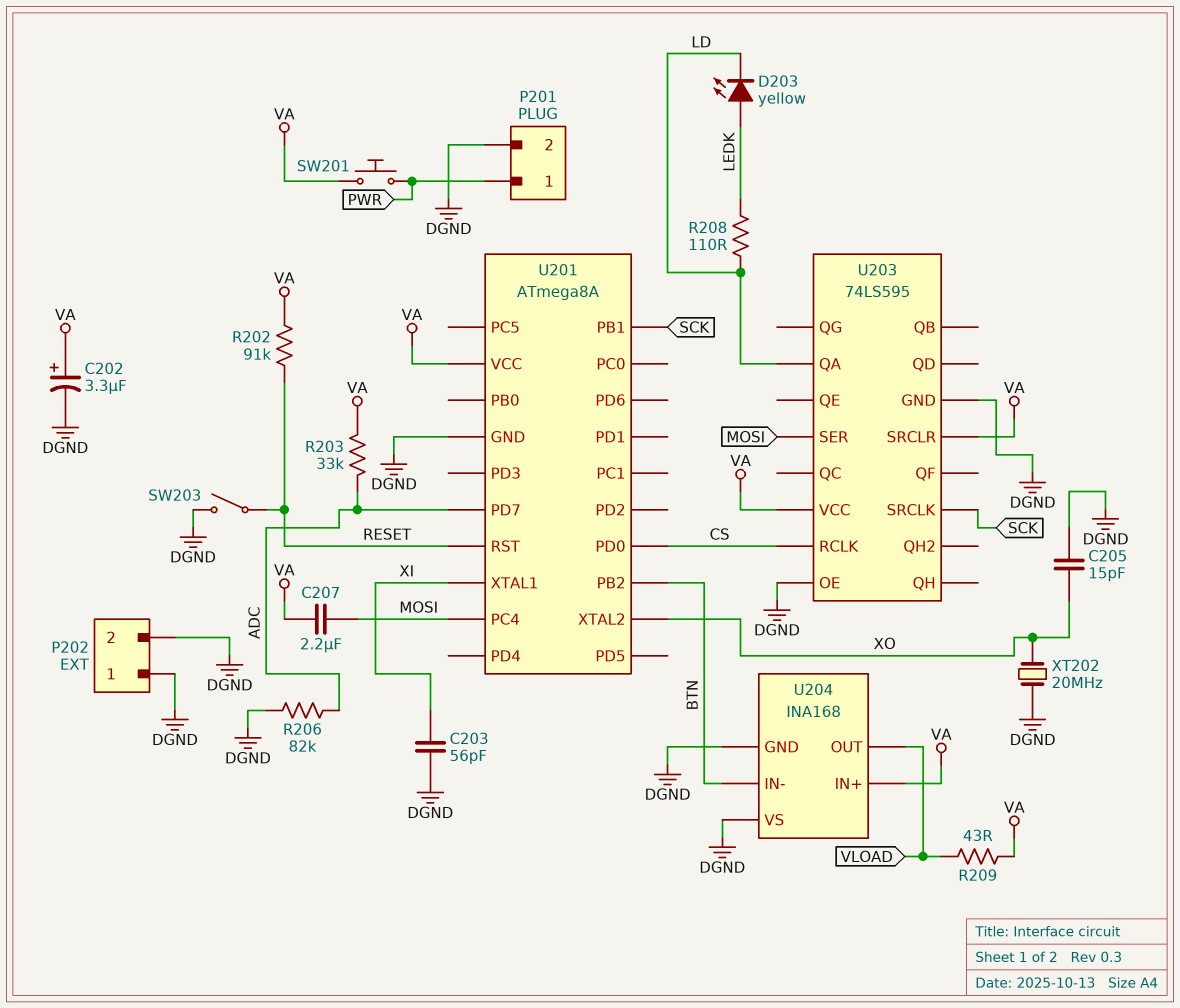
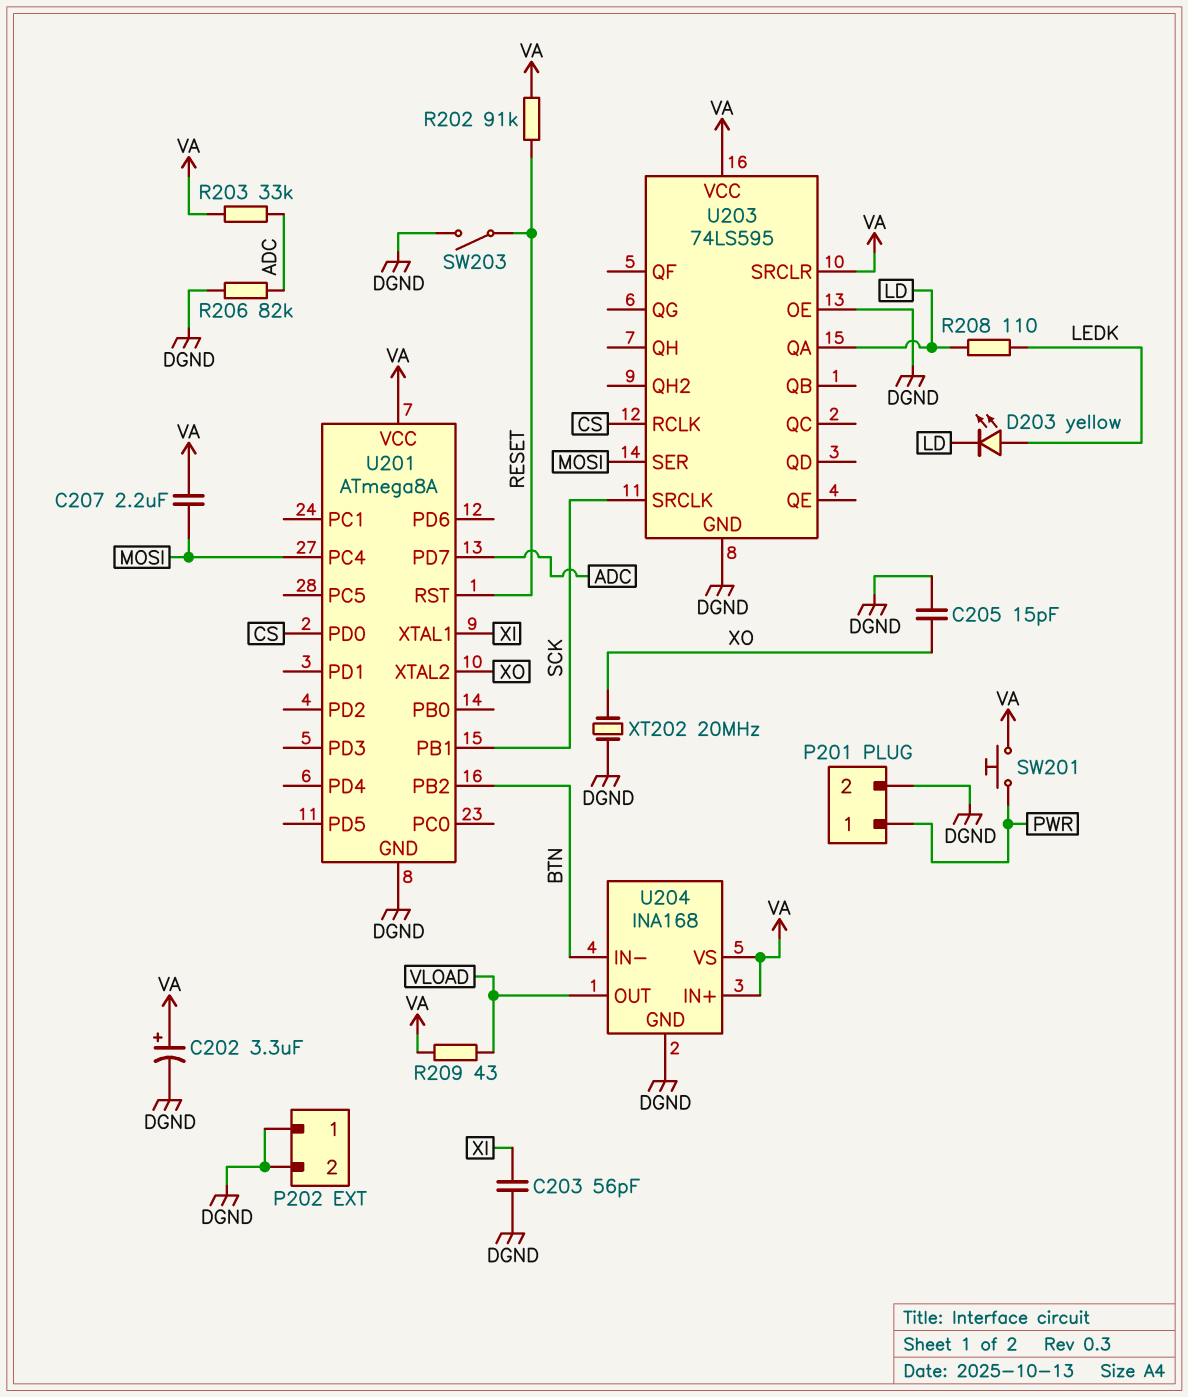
U204 pin VS: DGND -> VA

